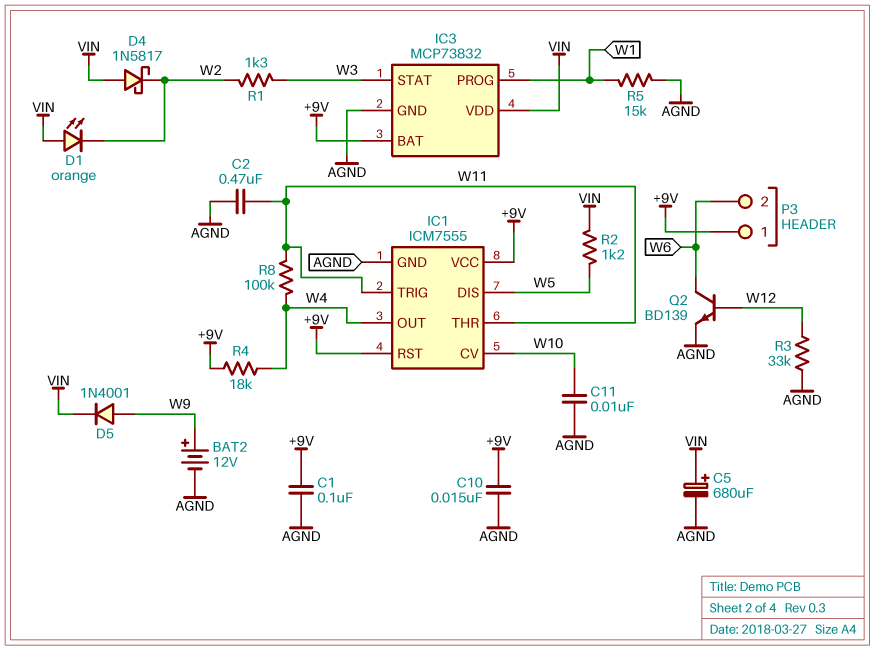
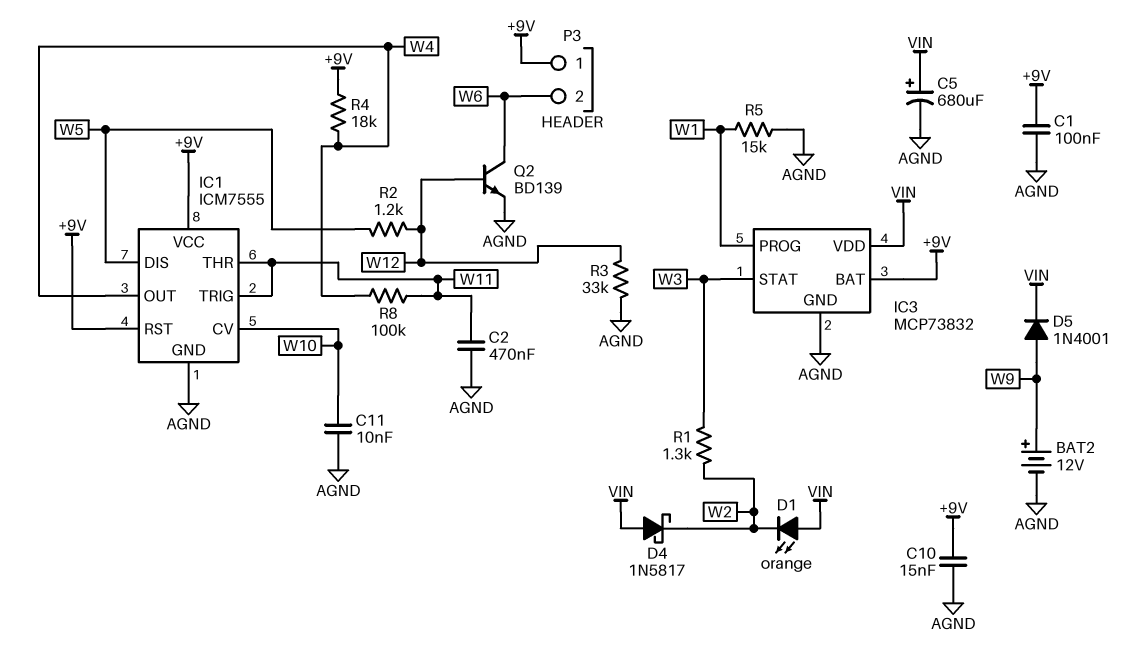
R2: 1.2k (VIN, W5) -> 1.2k (W5, W12)

